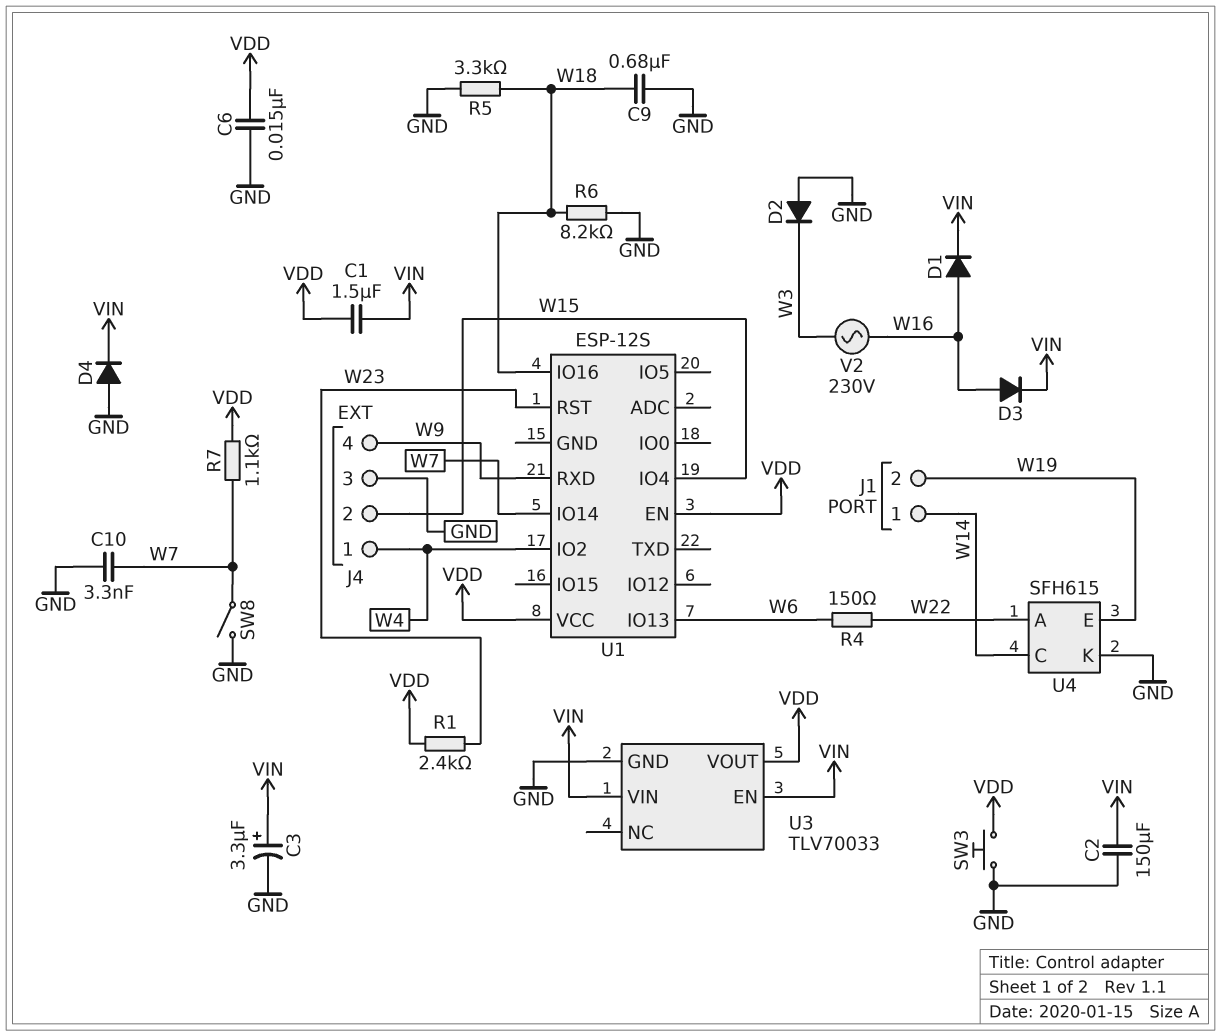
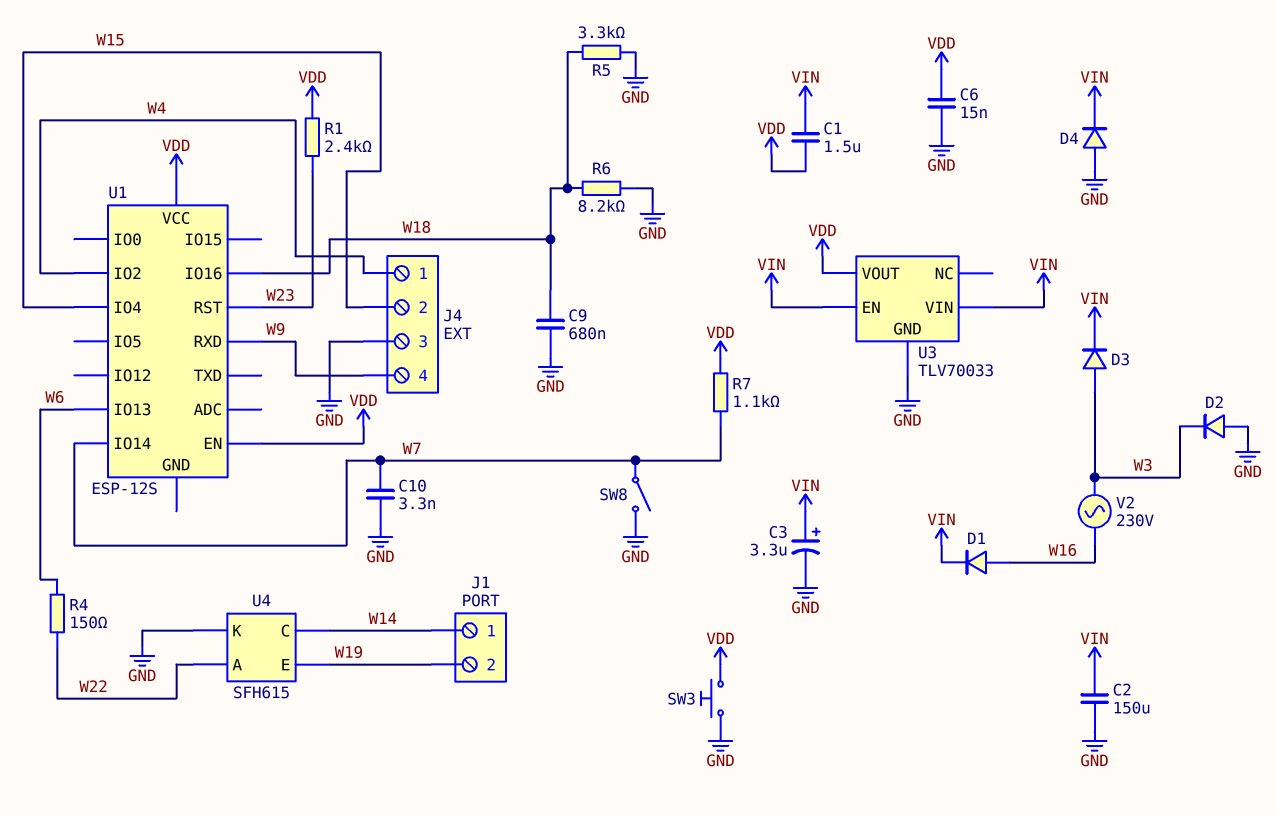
D3: diode (A W16, K VIN) -> diode (A W3, K VIN)

